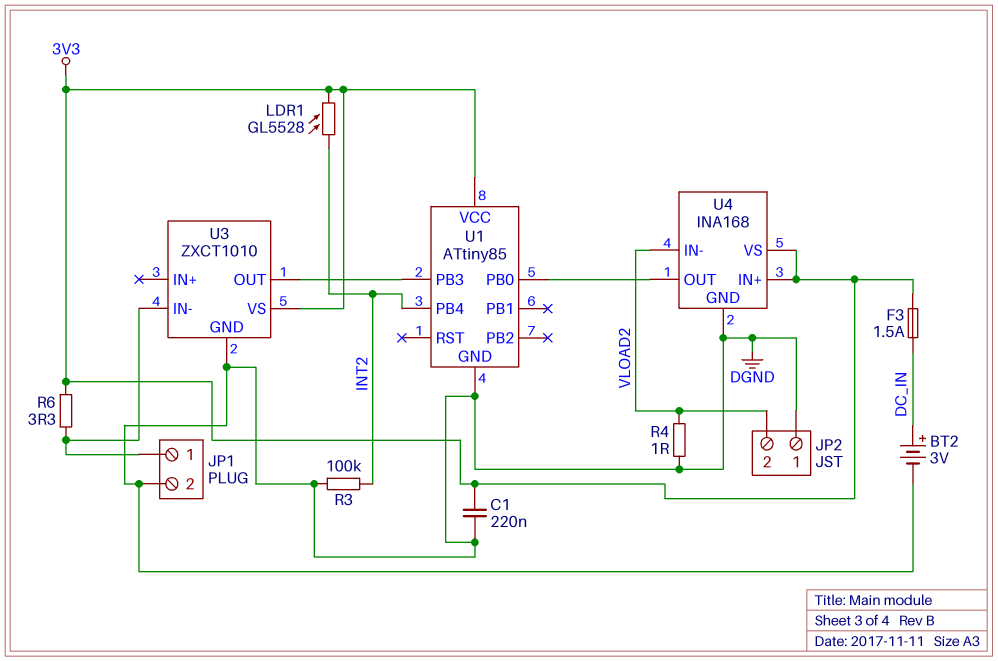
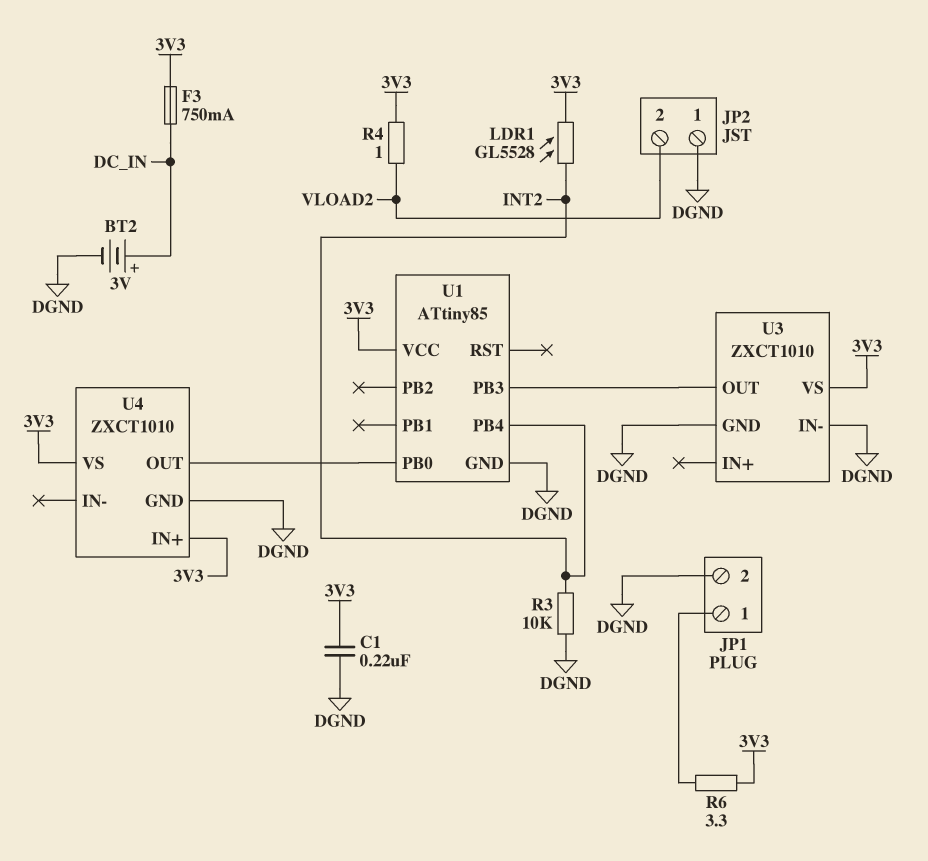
F3: 1.5A (3V3, DC_IN) -> 750mA (3V3, DC_IN)
R3: 100k (DGND, INT2) -> 10k (DGND, INT2)
R4: 1 (DGND, VLOAD2) -> 1 (3V3, VLOAD2)
U3 pin IN-: JP1/1 -> DGND
U4: INA168 -> ZXCT1010
U4 pin IN-: VLOAD2 -> none

